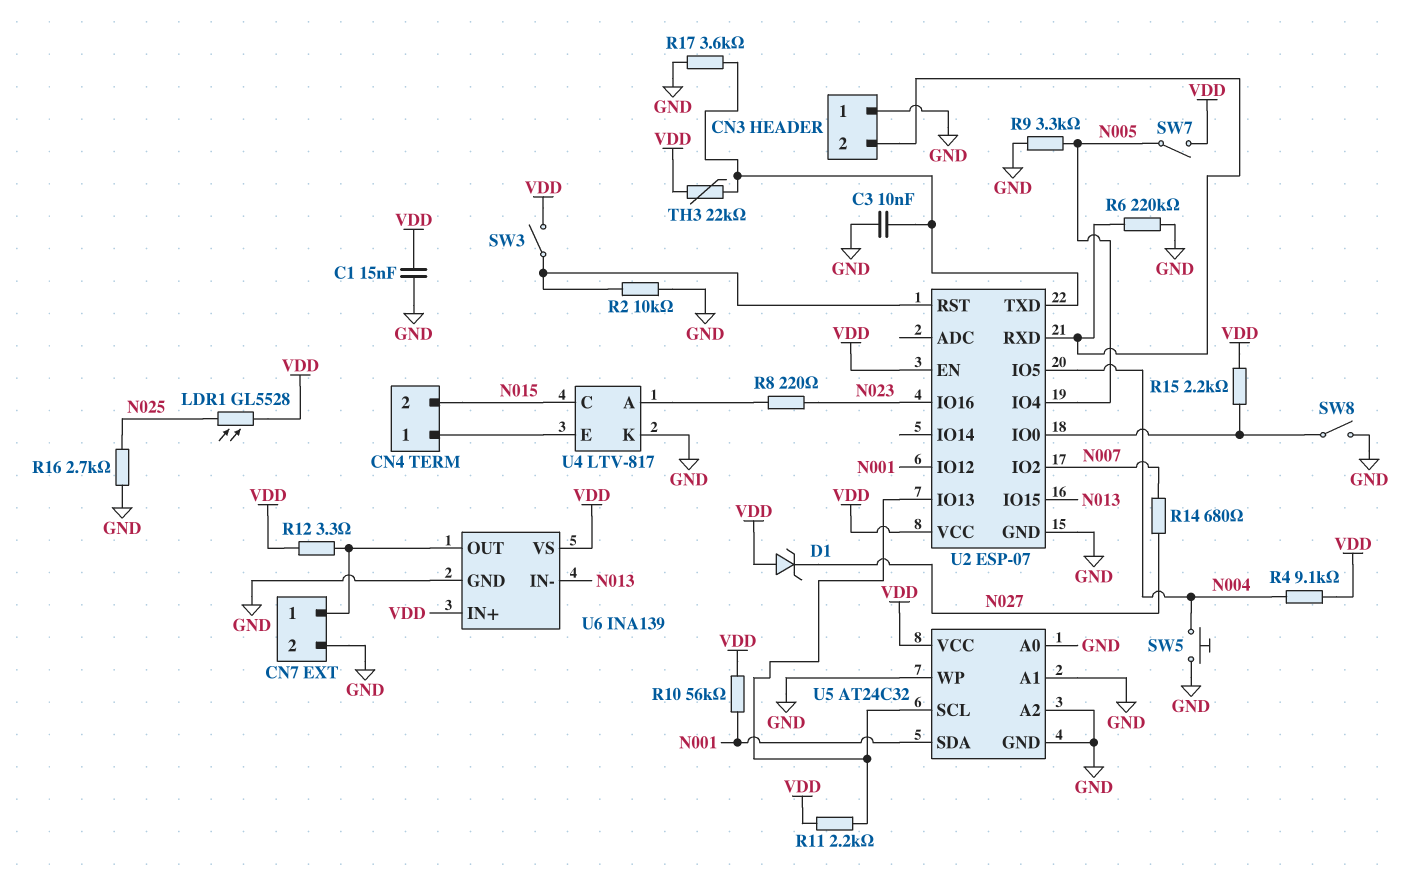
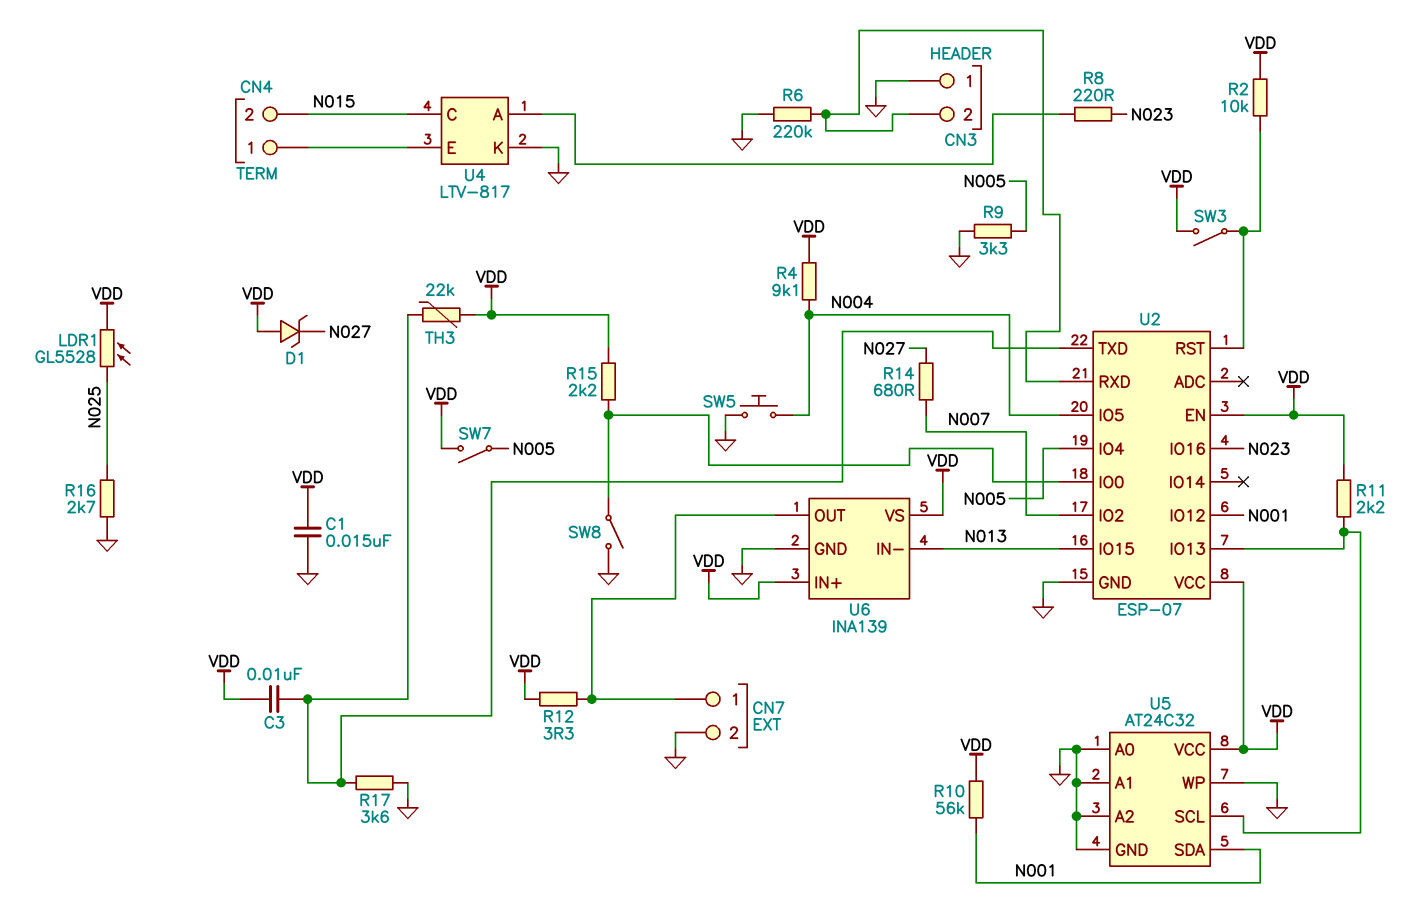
C3: 10nF (GND, U2/TXD) -> 10nF (U2/TXD, VDD)
R2: 10k (GND, U2/RST) -> 10k (U2/RST, VDD)

